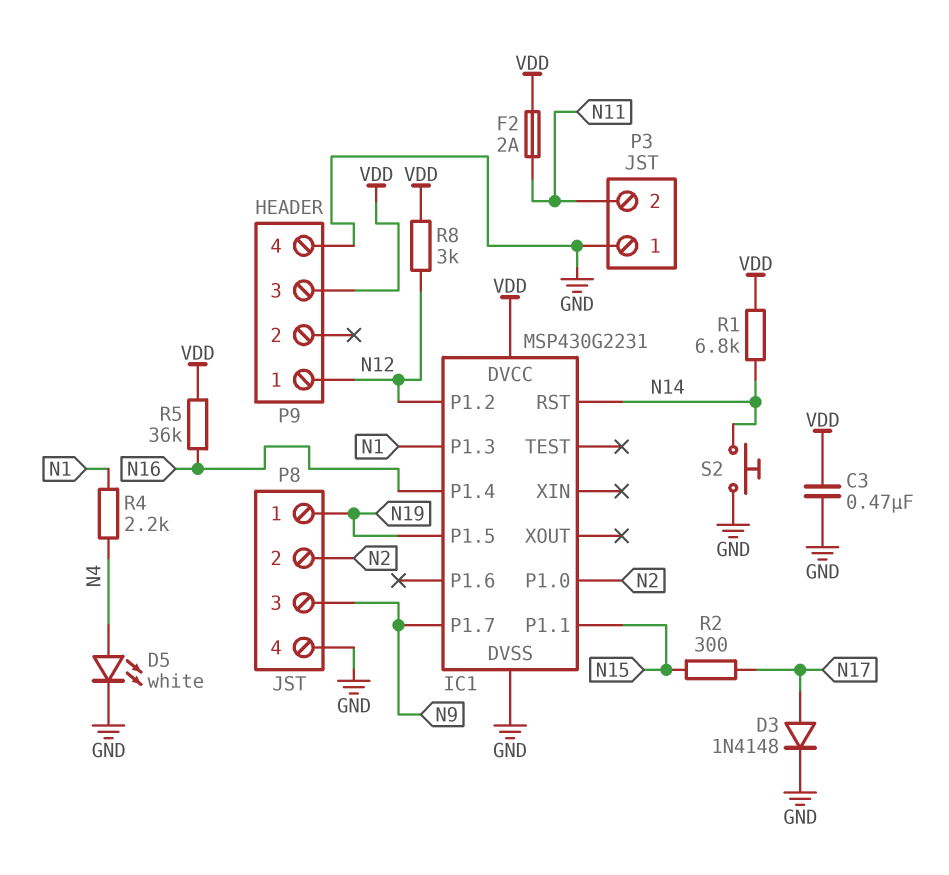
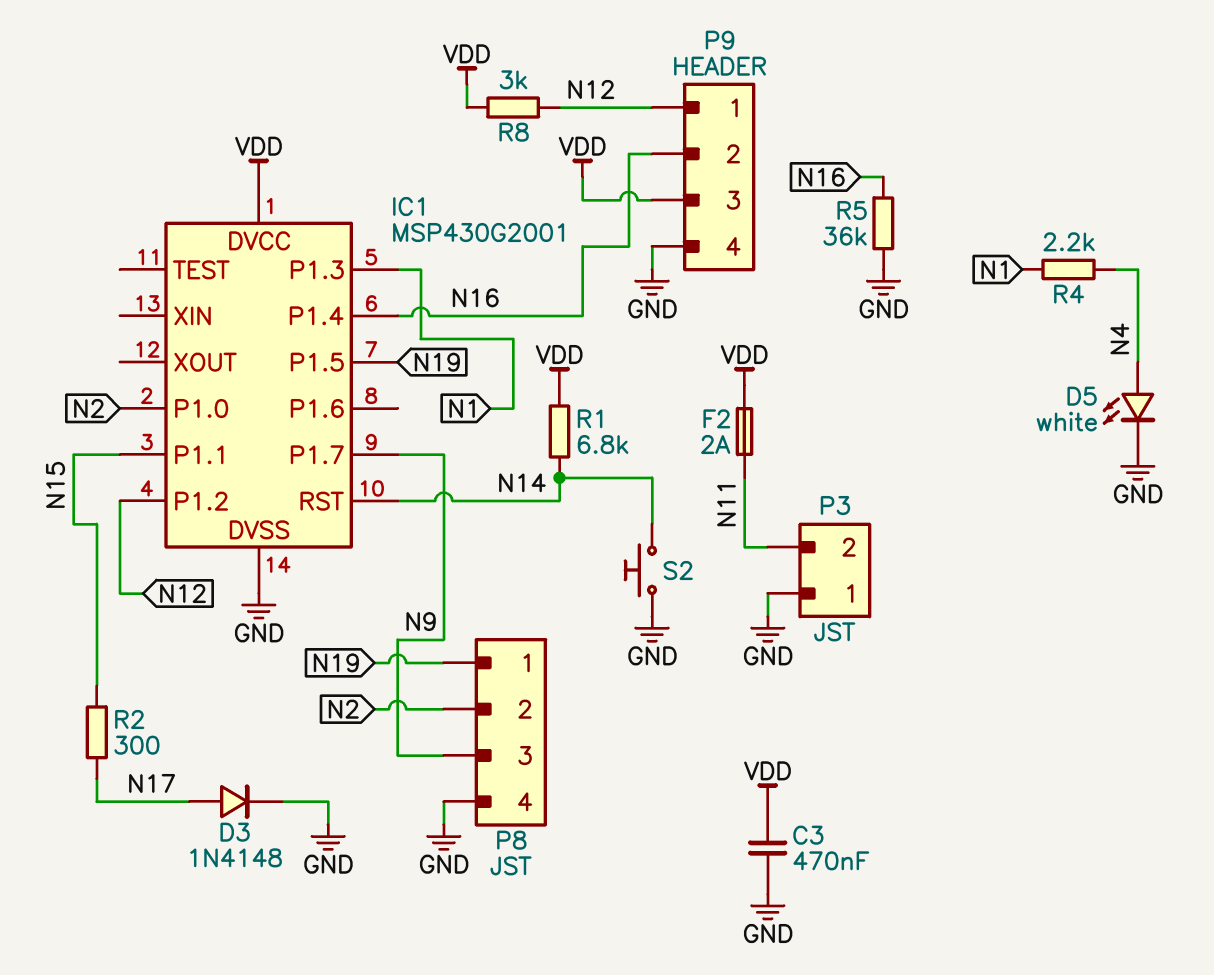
IC1: MSP430G2231 -> MSP430G2001
P9 pin 2: none -> N16
R5: 36k (N16, VDD) -> 36k (GND, N16)

